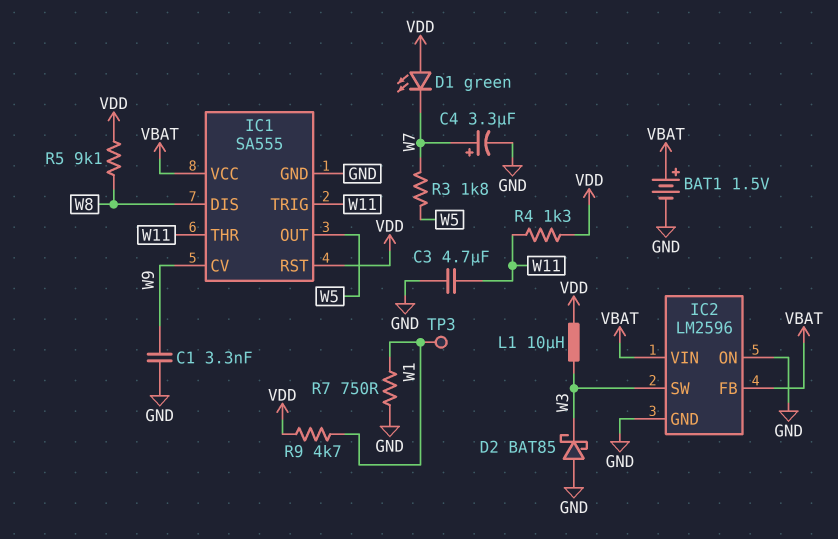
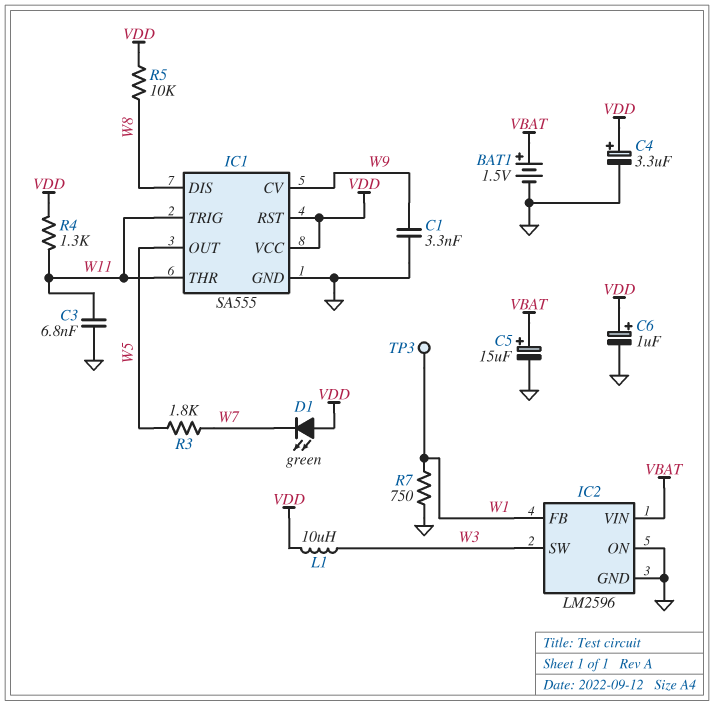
C3: 4.7uF (GND, W11) -> 6.8nF (GND, W11)
C4: 3.3uF (plus W7, minus GND) -> 3.3uF (plus VDD, minus GND)
C5: none -> 15uF (plus VBAT, minus GND)
C6: none -> 1uF (plus VDD, minus GND)
D2: schottky BAT85 (A GND, K W3) -> none
IC1 pin VCC: VBAT -> VDD
IC2 pin FB: VBAT -> W1
R5: 9.1k (VDD, W8) -> 10k (VDD, W8)
R9: 4.7k (VDD, W1) -> none

